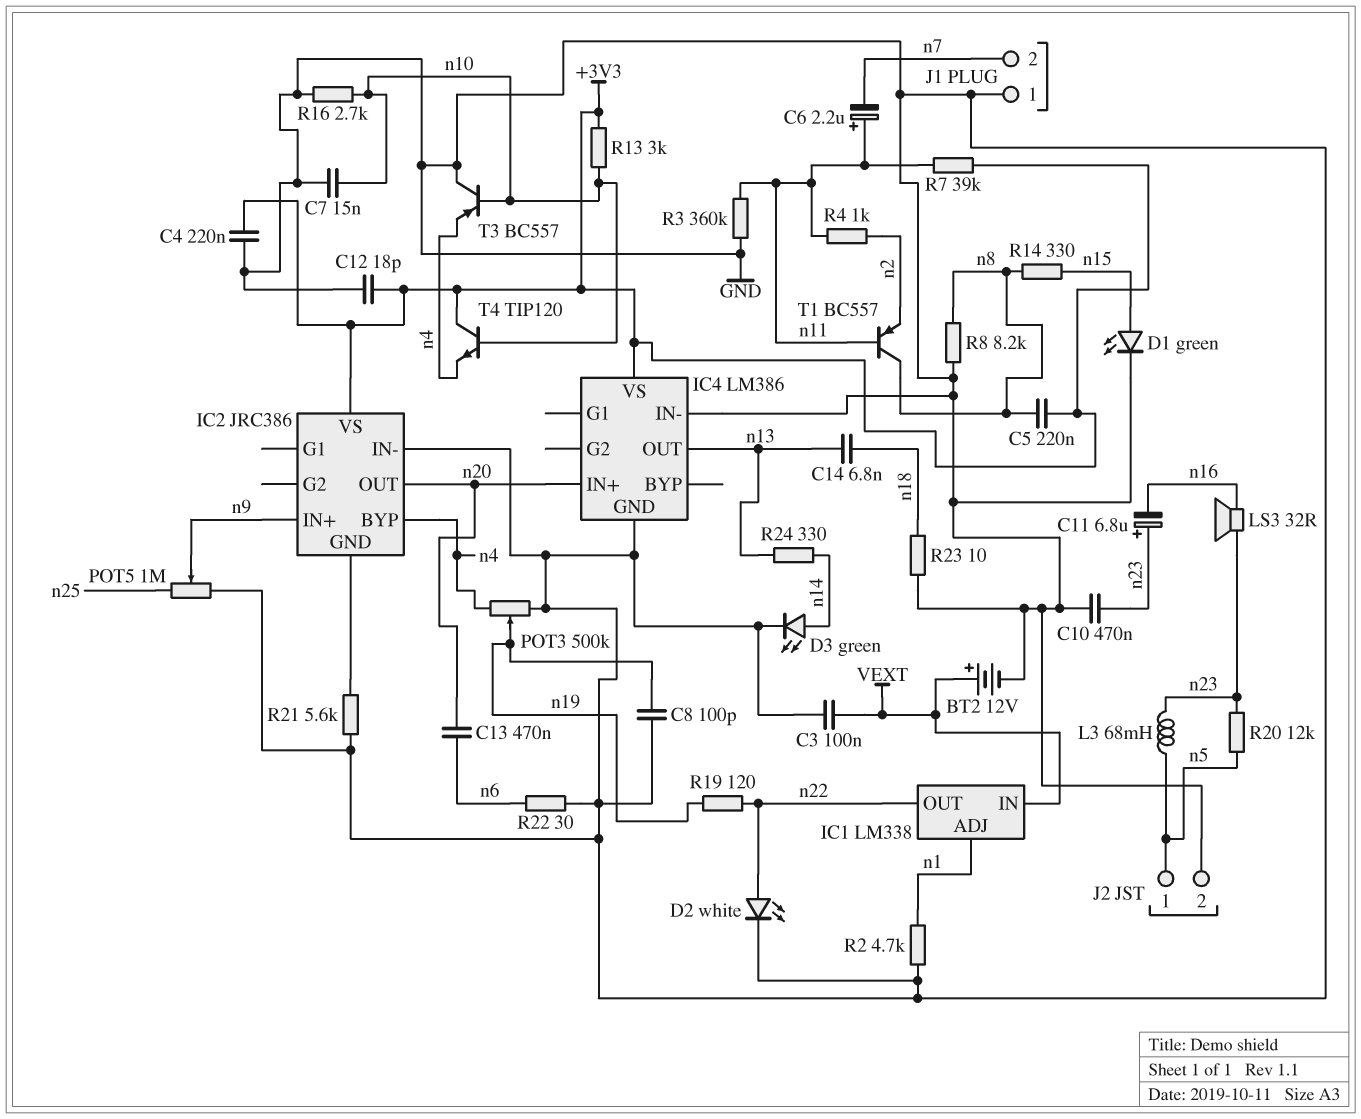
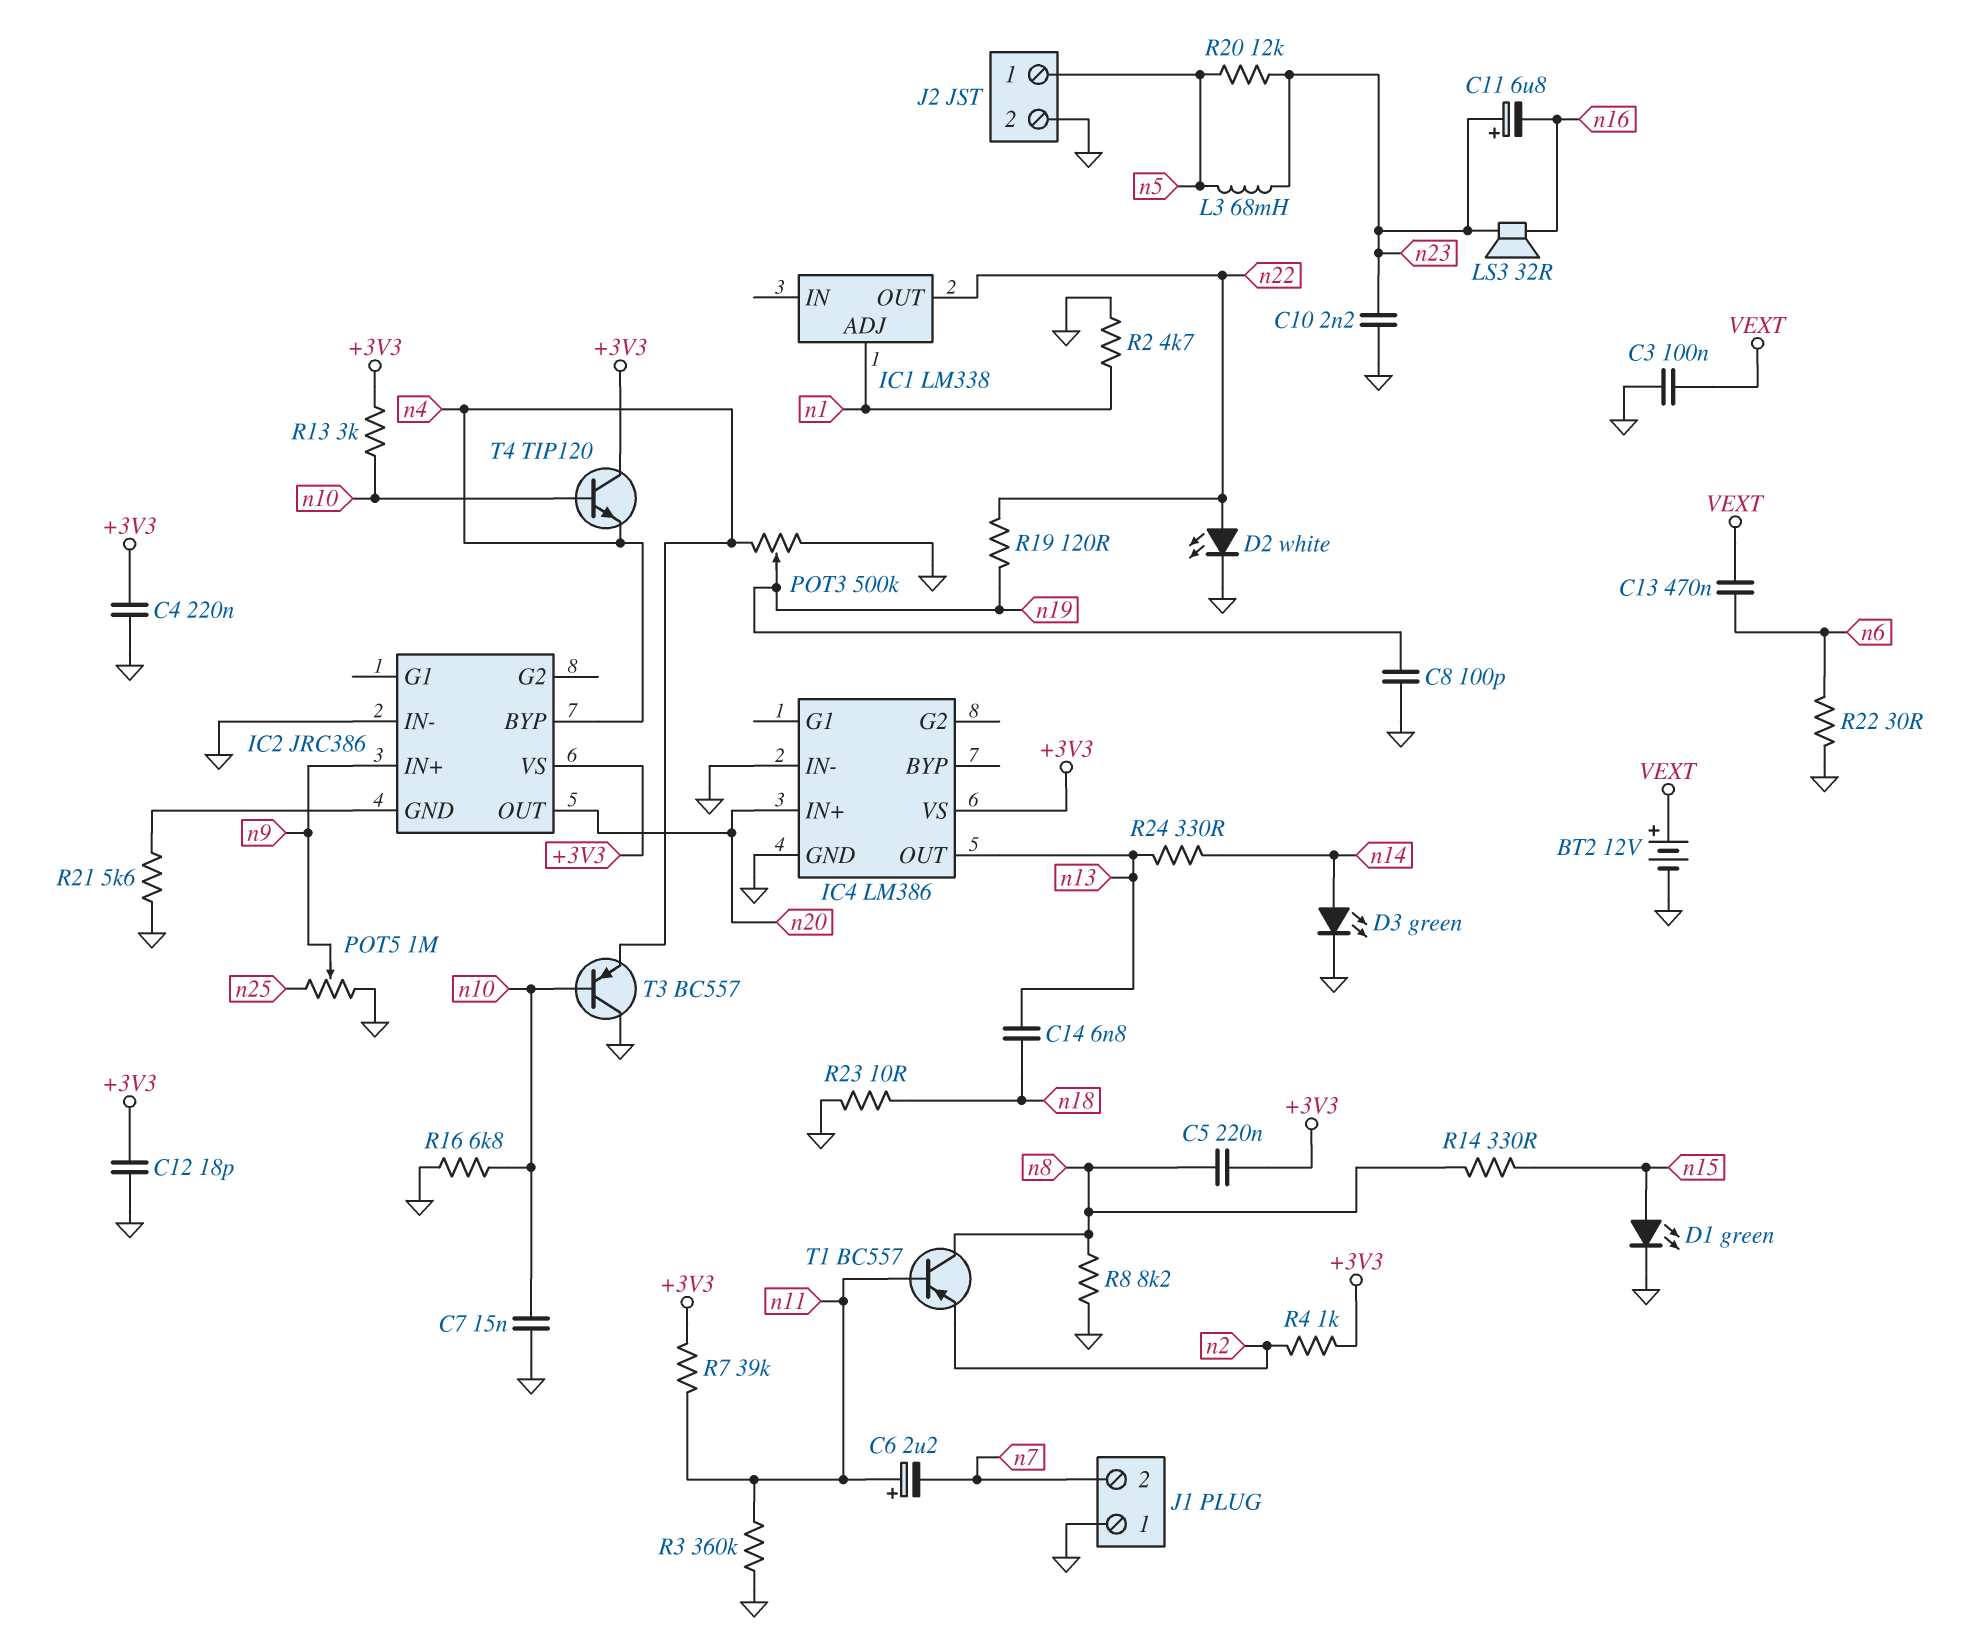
C10: 470nF (GND, n23) -> 2.2nF (GND, n23)
C13: 470nF (n6, n20) -> 470nF (VEXT, n6)
IC1 pin IN: VEXT -> none
R4: 1k (n2, n11) -> 1k (+3V3, n2)
R16: 2.7k (GND, n10) -> 6.8k (GND, n10)

